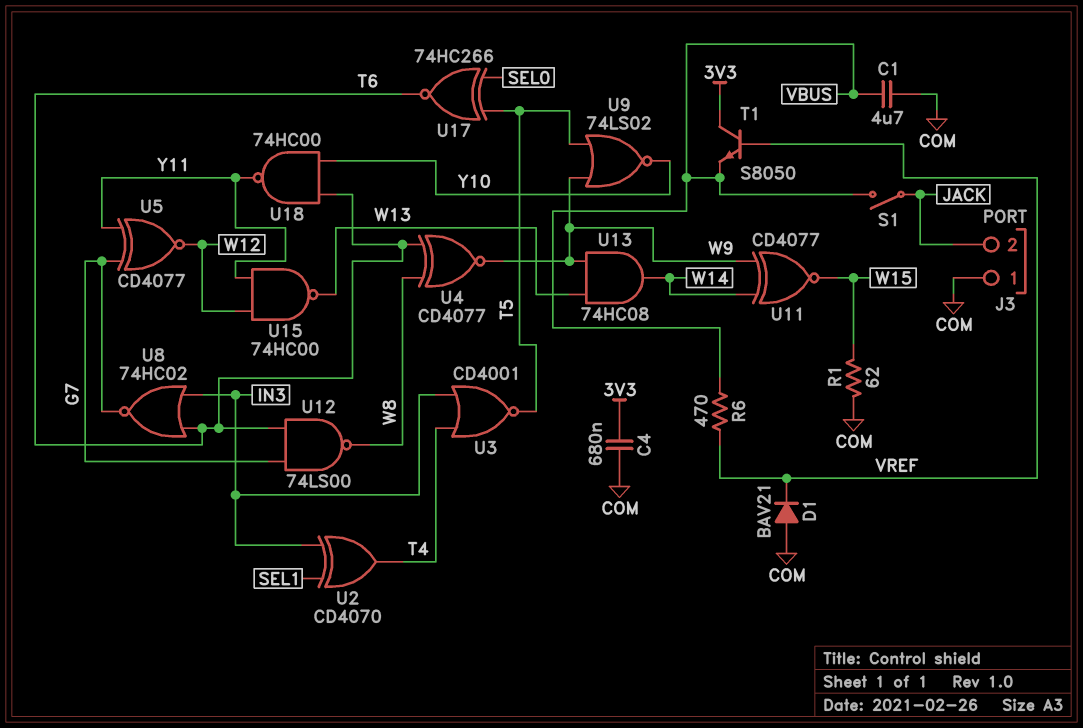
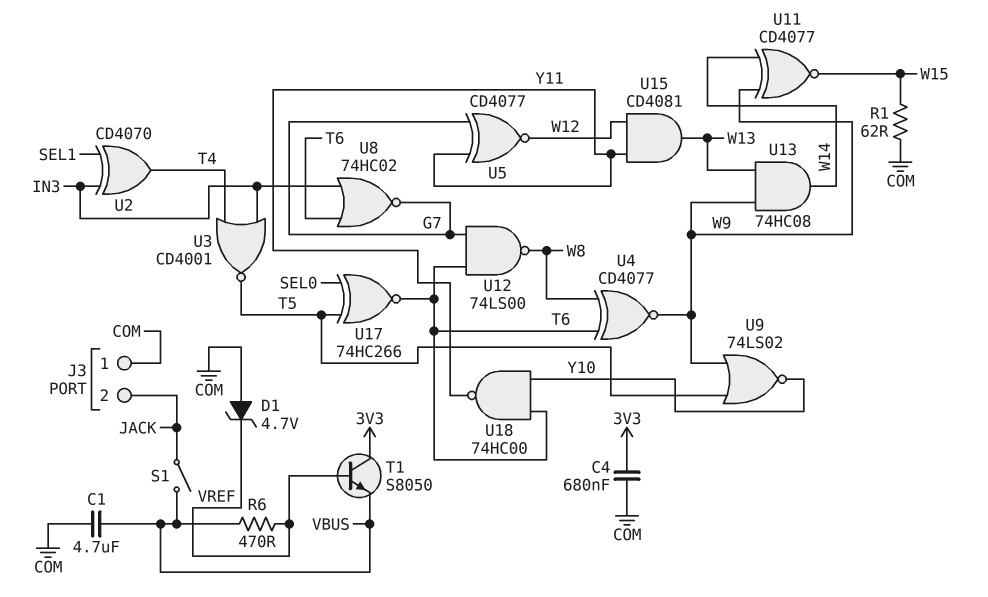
D1: diode BAV21 (A COM, K VREF) -> zener 4.7V (A COM, K VREF)
U15: NAND 74HC00 (in W12, in Y11, out W13) -> AND CD4081 (in W12, in Y11, out W13)

